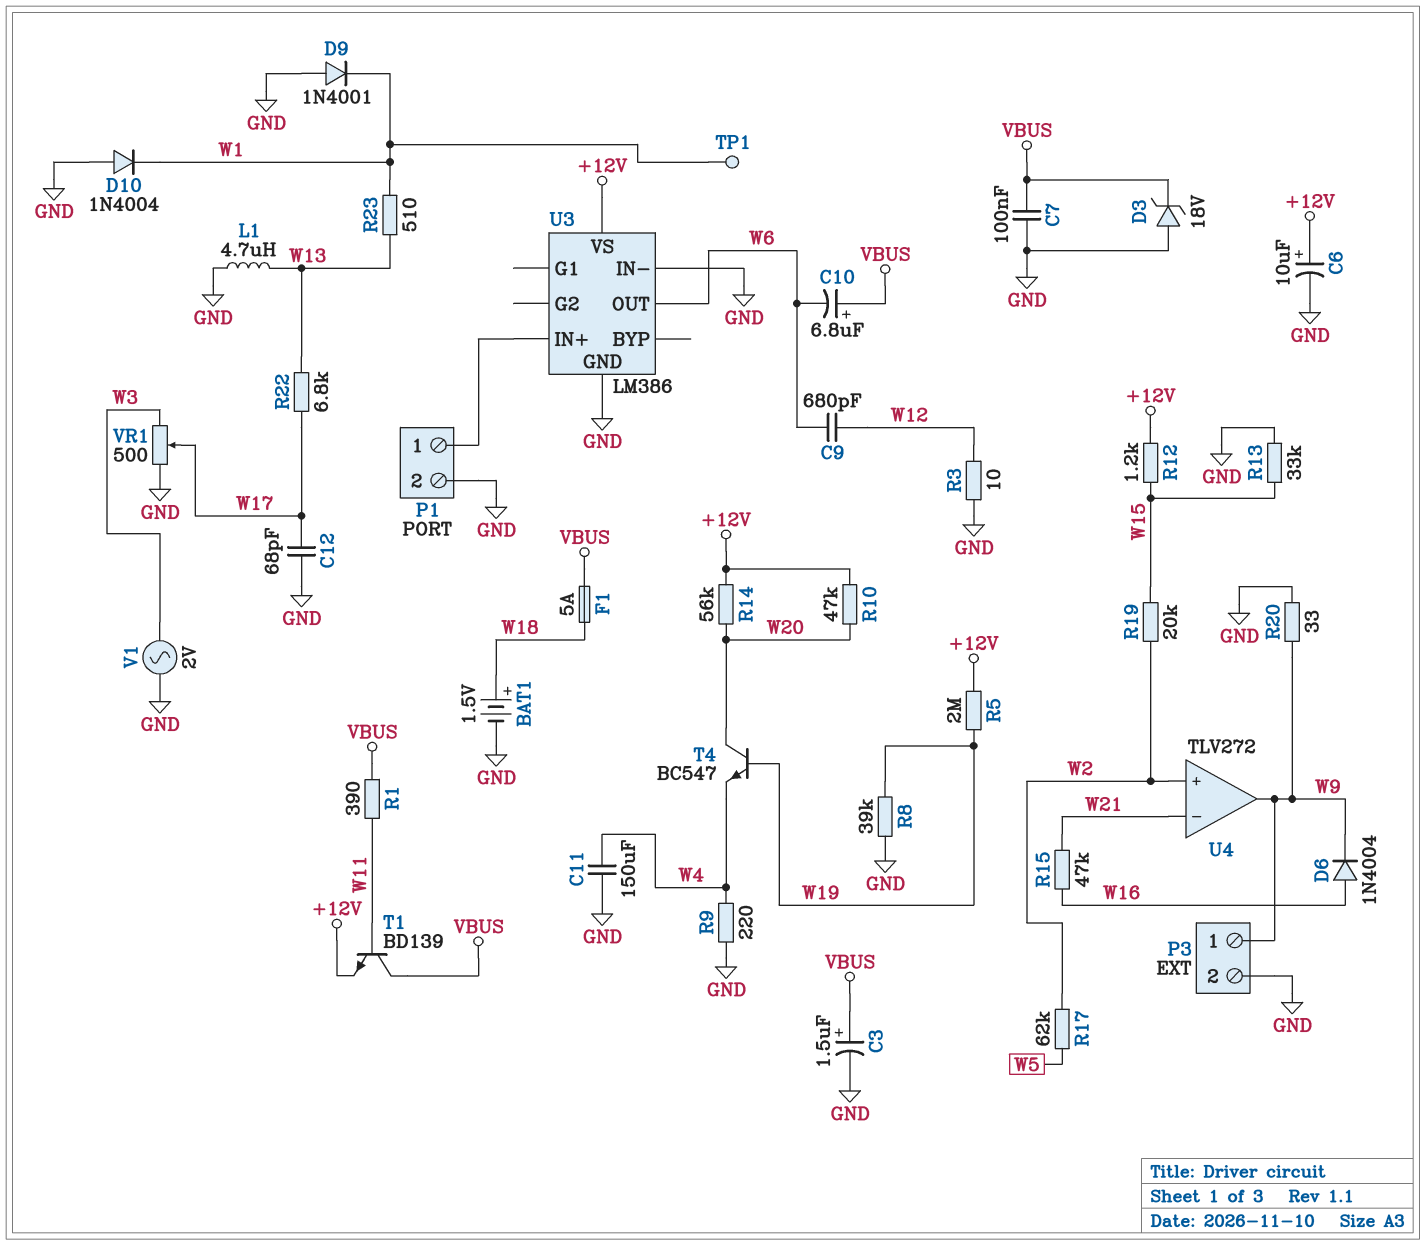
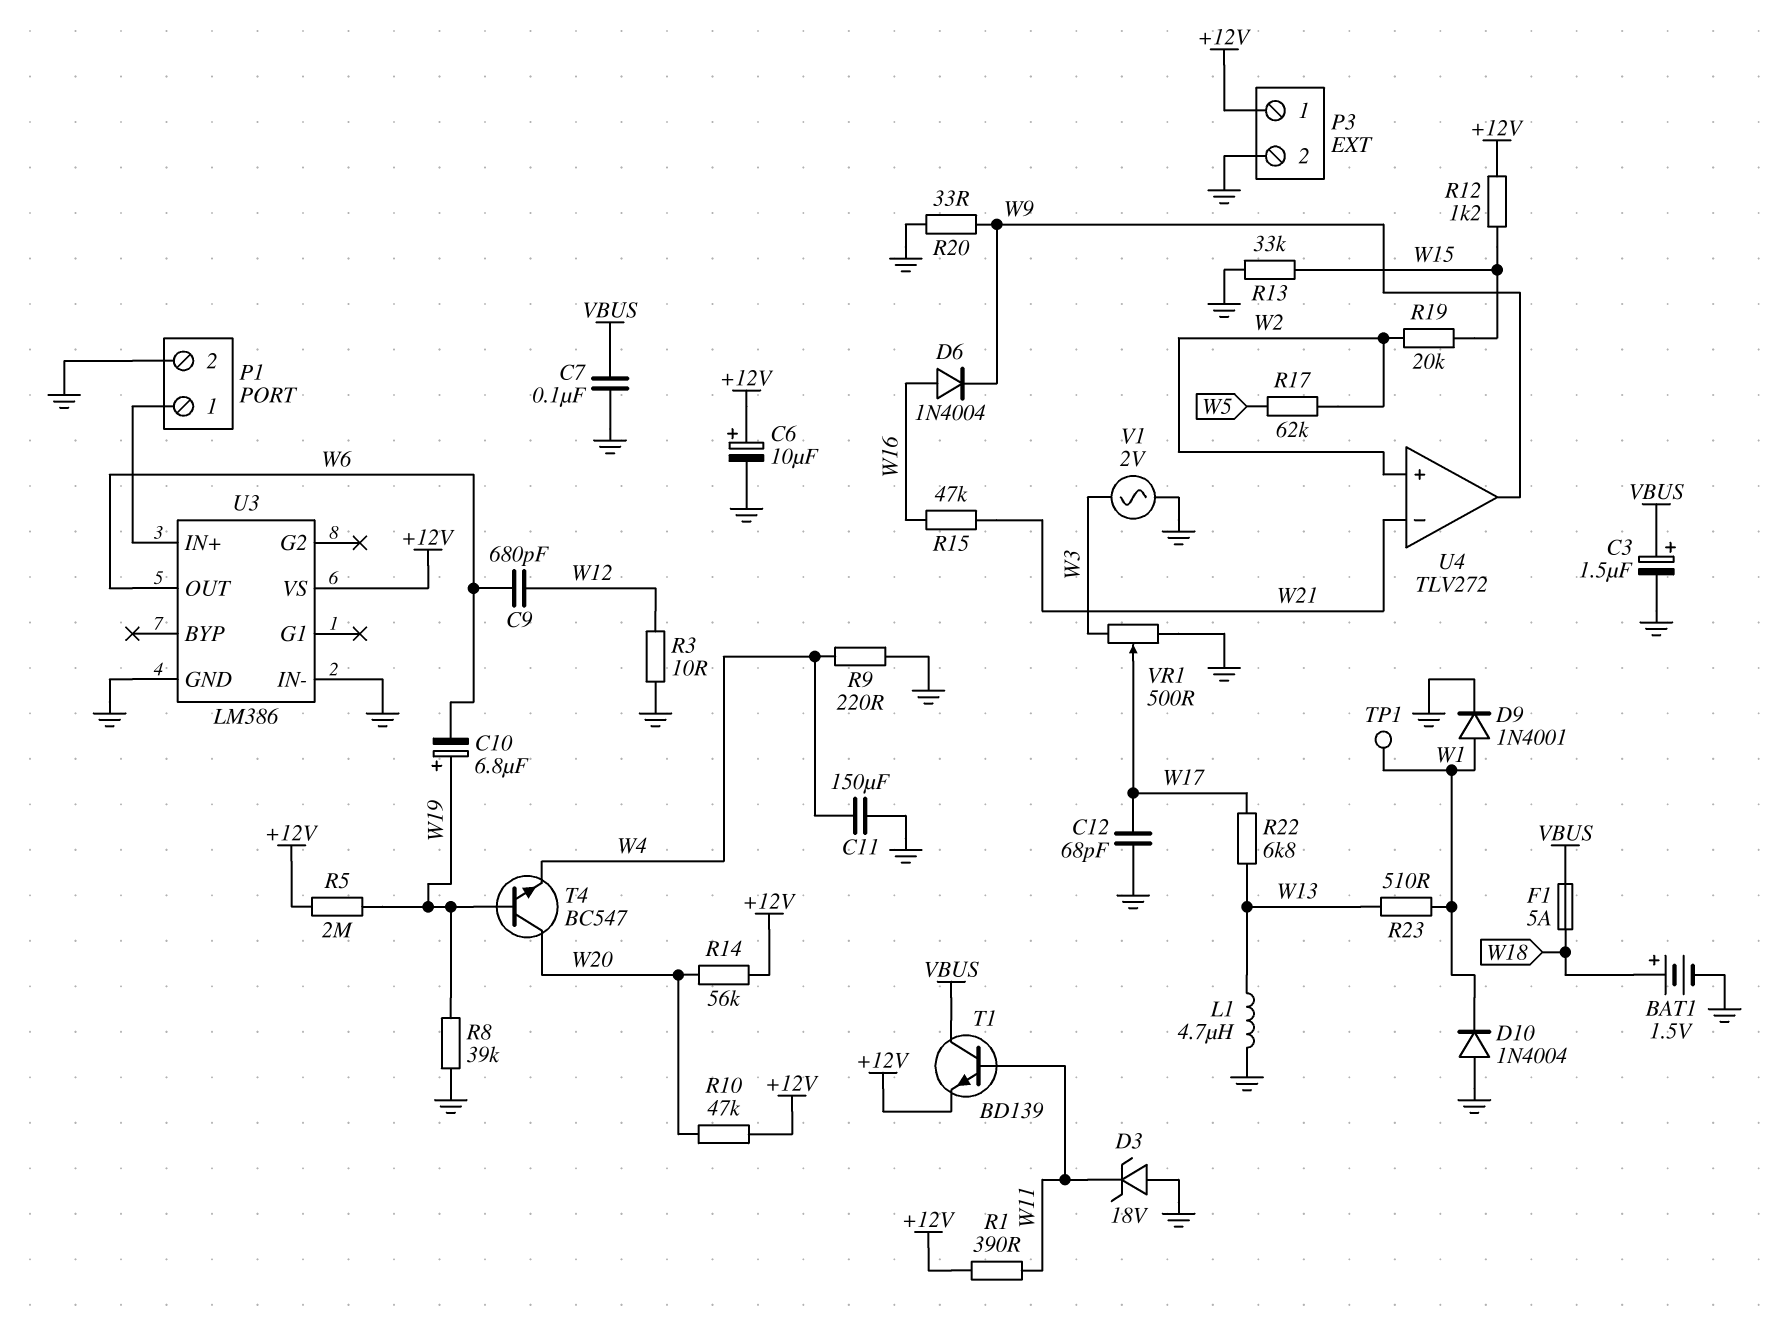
C10: 6.8uF (plus VBUS, minus W6) -> 6.8uF (plus W19, minus W6)
D3: zener 18V (A GND, K VBUS) -> zener 18V (A GND, K W11)
D9: diode 1N4001 (A GND, K W1) -> diode 1N4001 (A W1, K GND)
P3 pin 1: W9 -> +12V
R1: 390 (VBUS, W11) -> 390 (+12V, W11)

